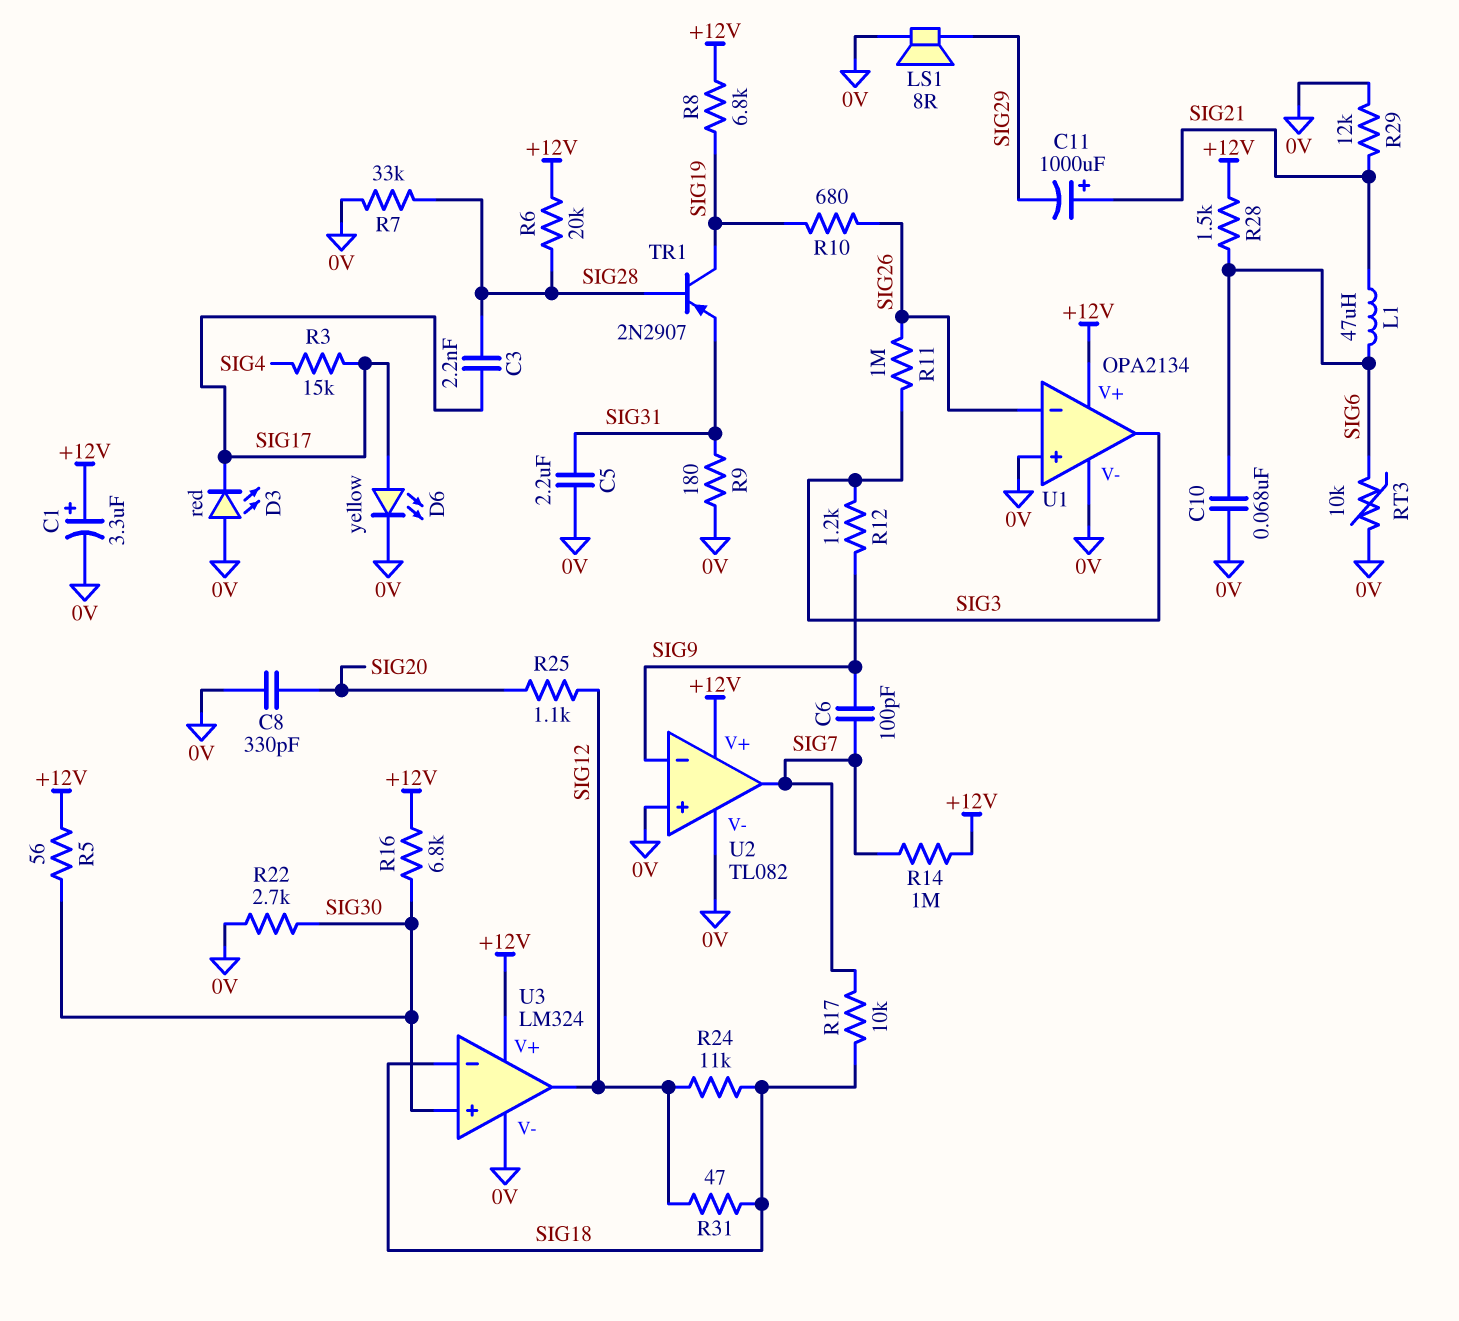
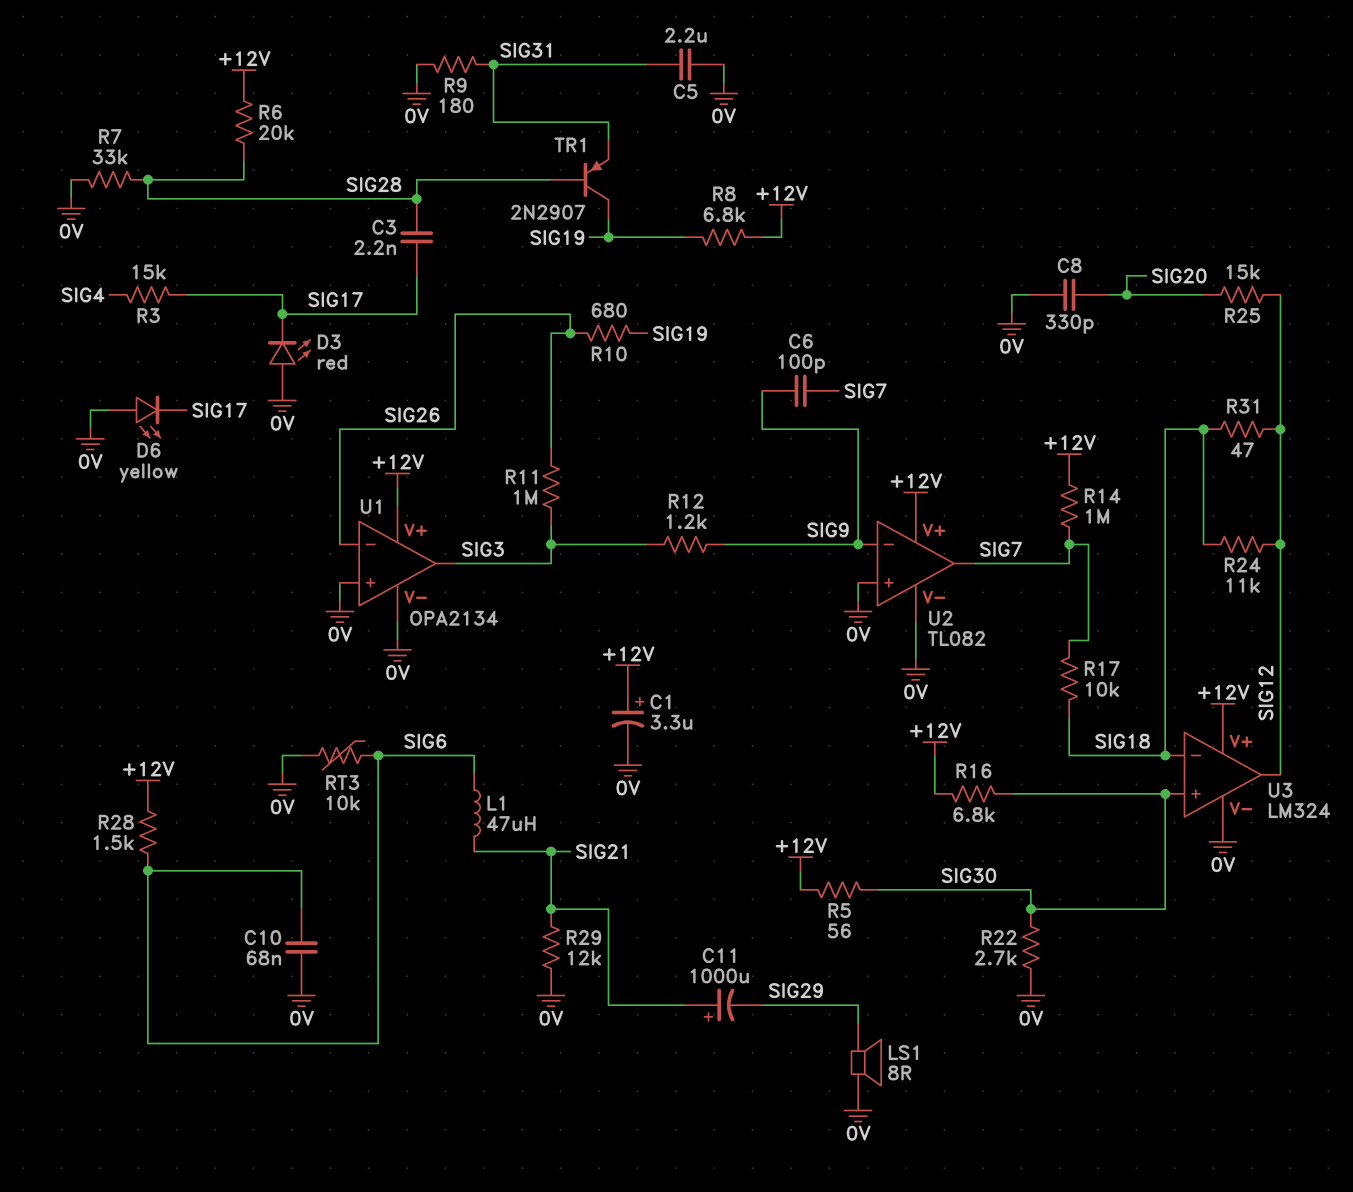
D6: LED yellow (A SIG17, K 0V) -> LED yellow (A 0V, K SIG17)
R25: 1.1k (SIG12, SIG20) -> 15k (SIG12, SIG20)

